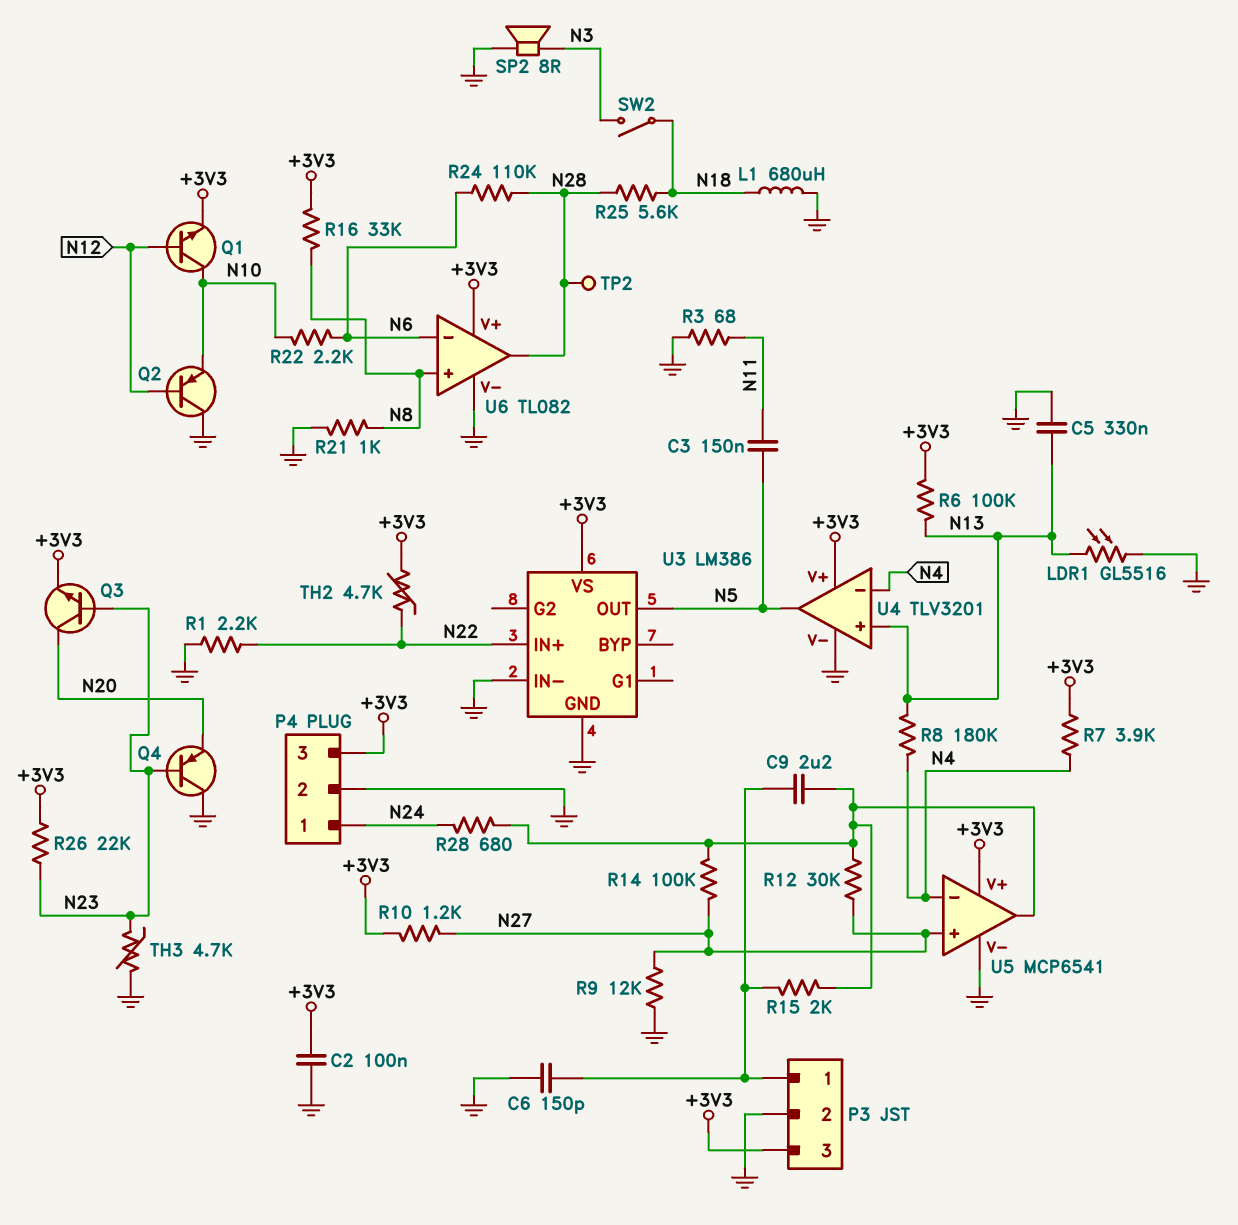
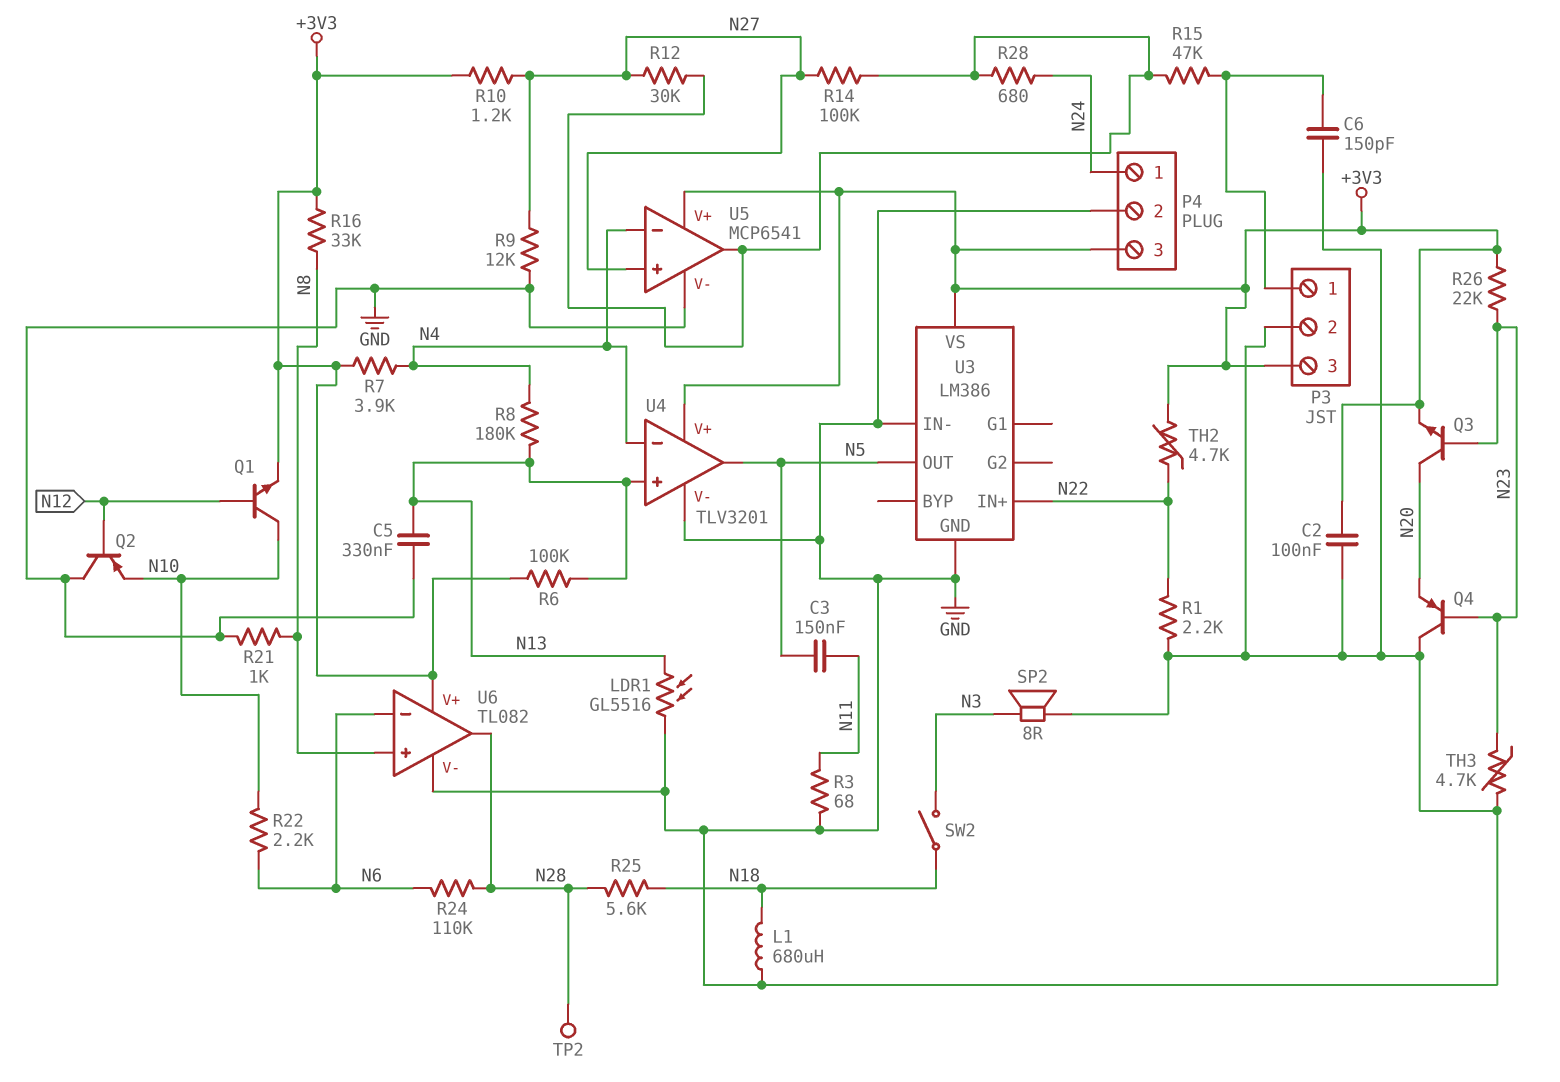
C9: 2.2uF (P3/1, U5/out) -> none
R15: 2k (P3/1, U5/out) -> 47k (P3/1, U5/out)

